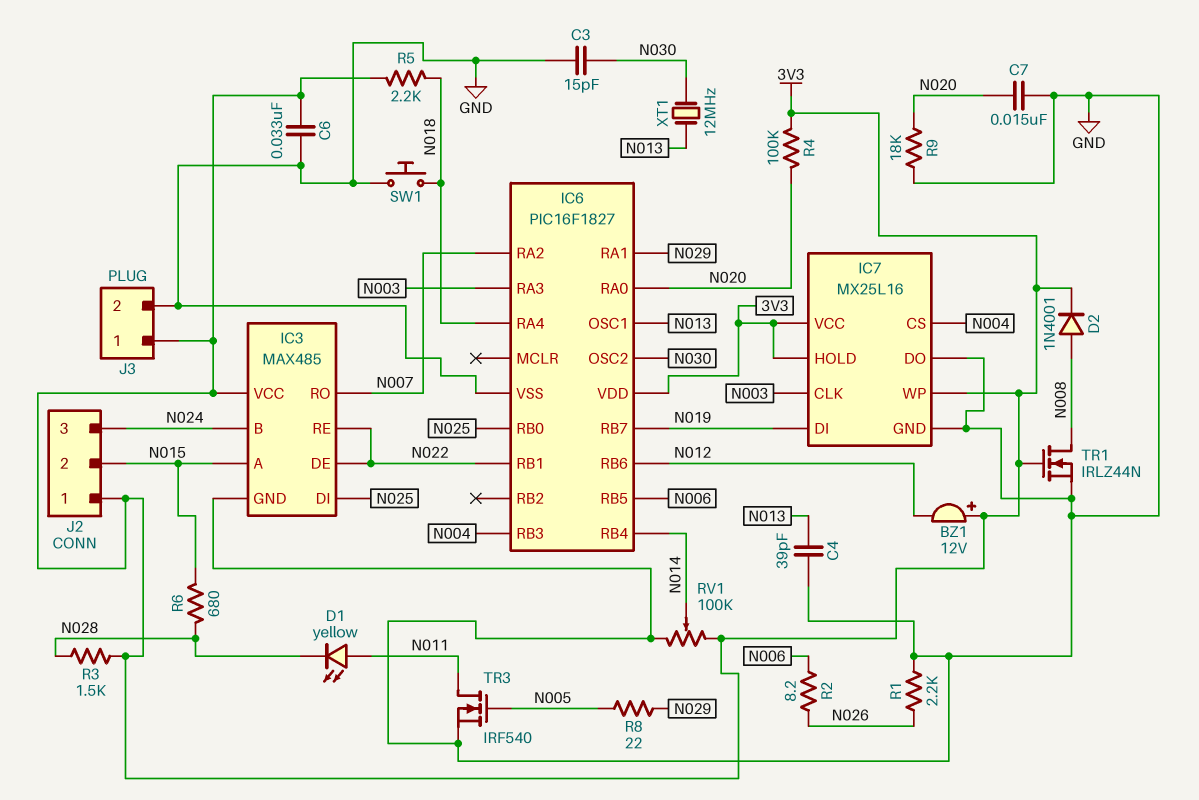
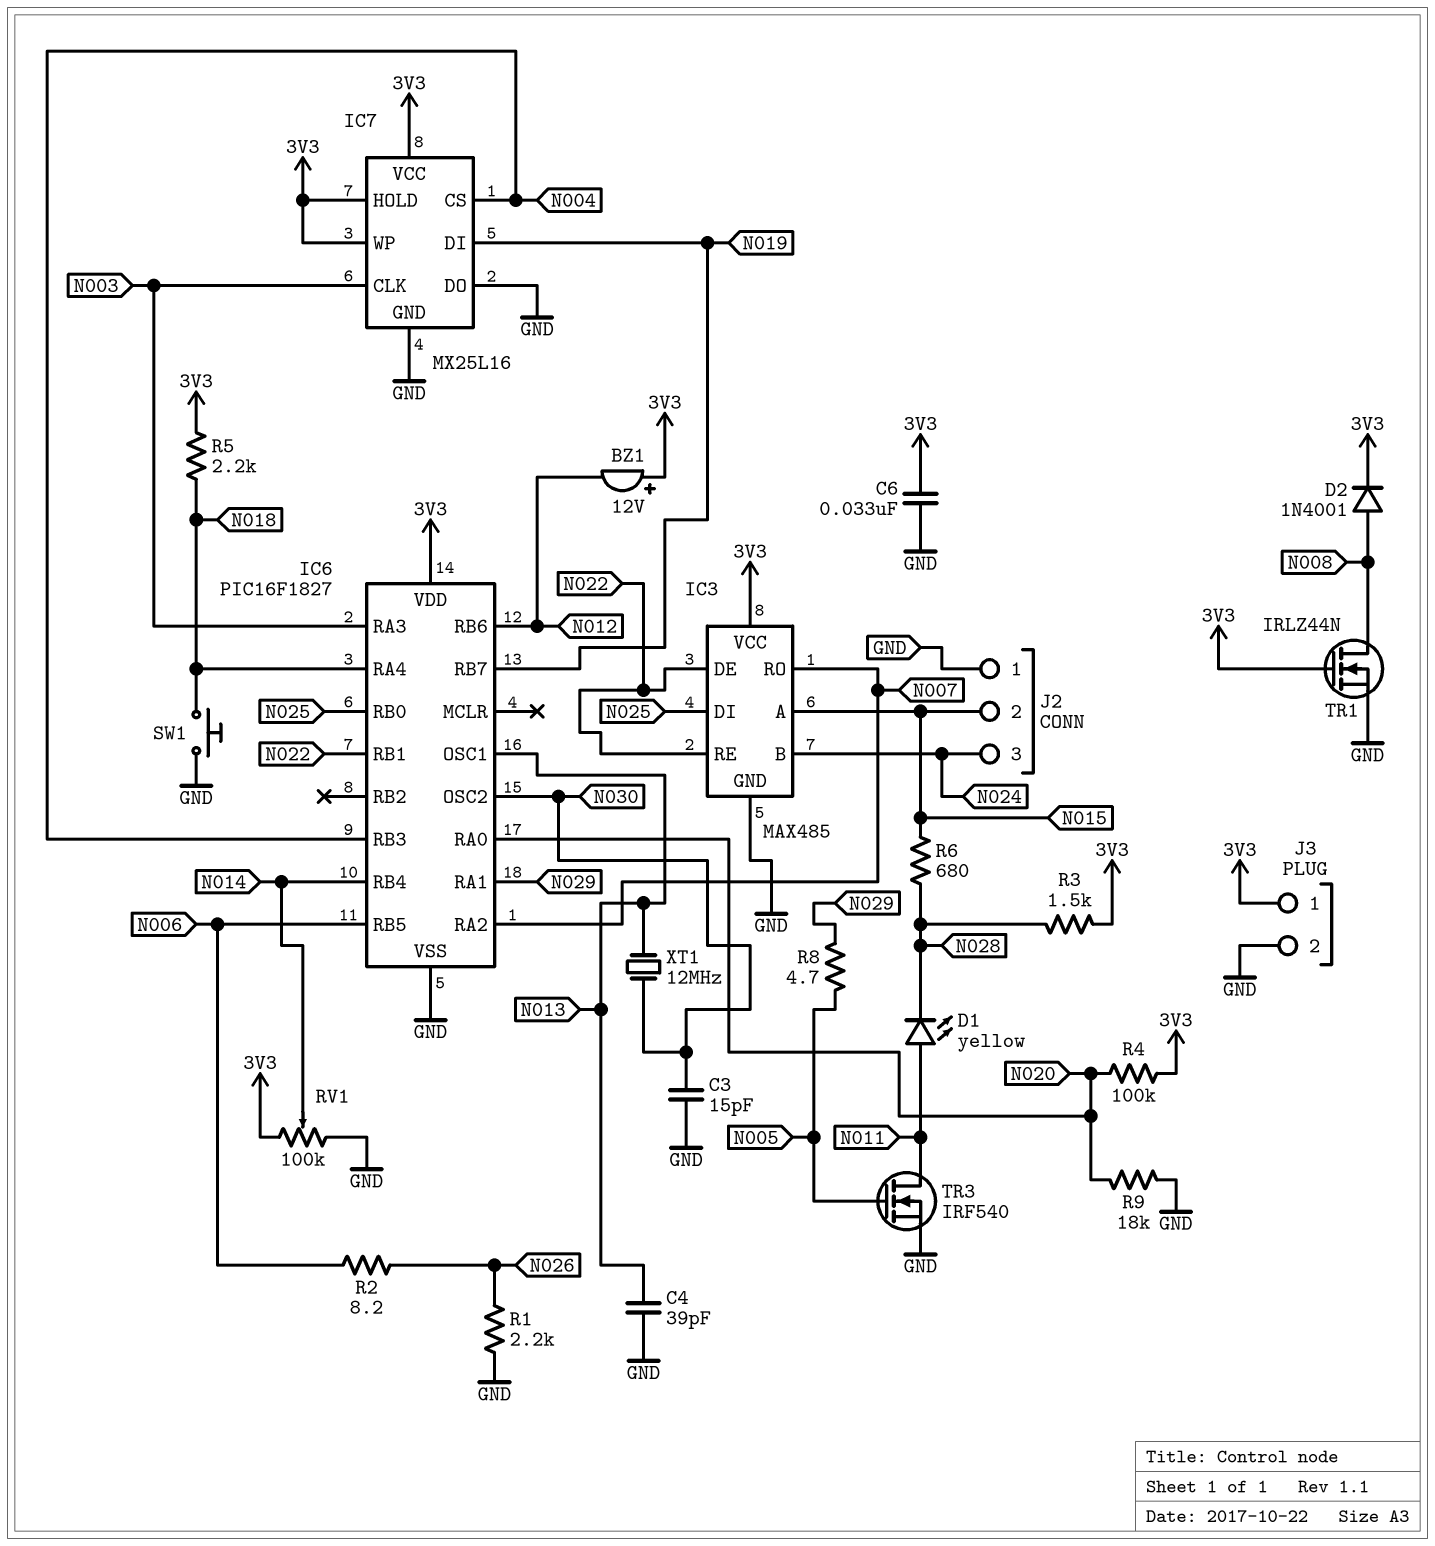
C7: 15nF (GND, N020) -> none
J2 pin 1: 3V3 -> GND
R8: 22 (N005, N029) -> 4.7 (N005, N029)

